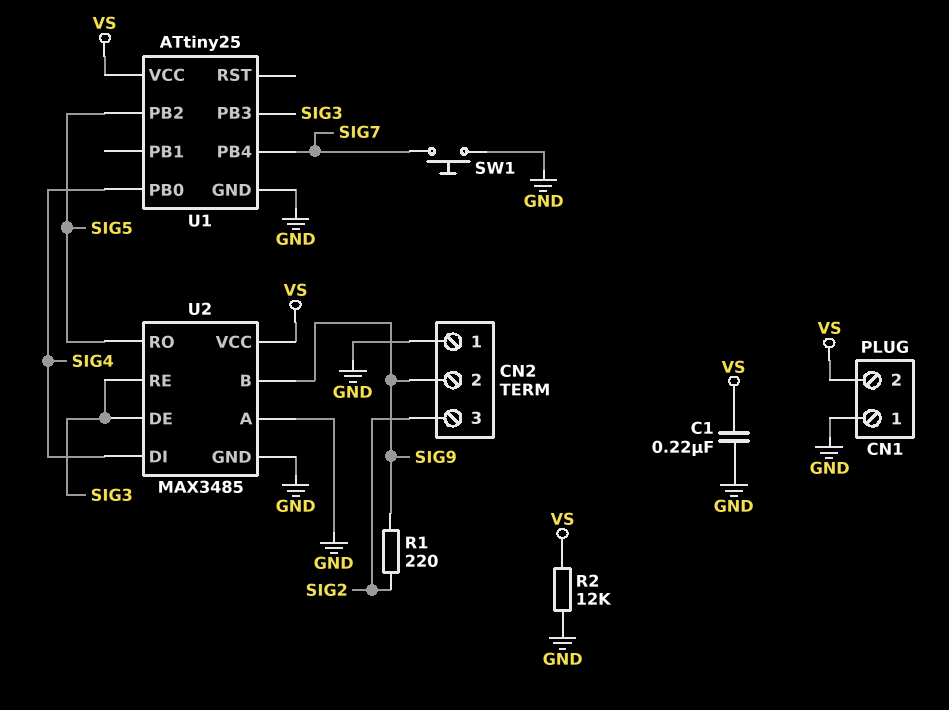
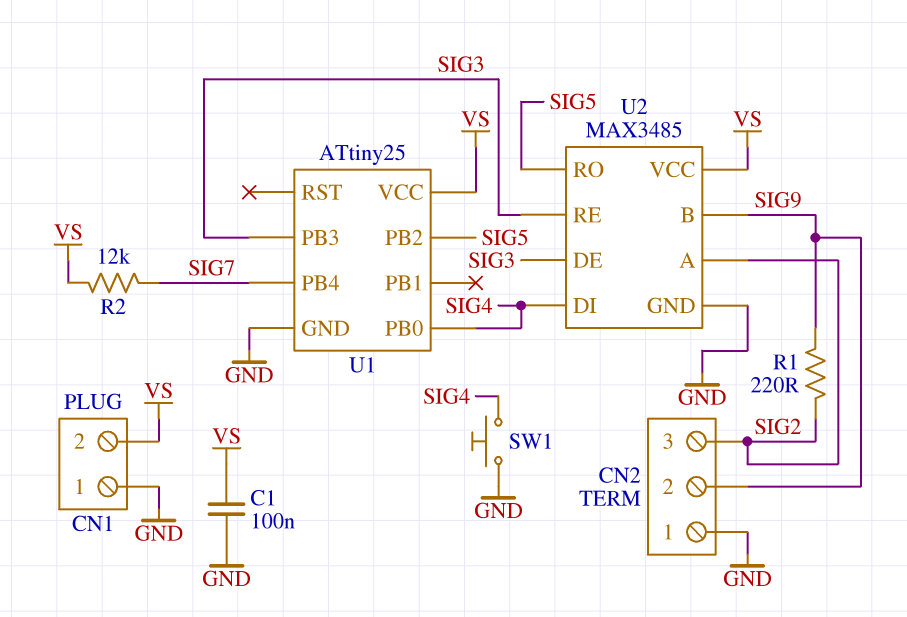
C1: 220nF (GND, VS) -> 100nF (GND, VS)
R2: 12k (GND, VS) -> 12k (SIG7, VS)
SW1: button (GND, SIG7) -> button (GND, SIG4)
U2 pin A: GND -> SIG2

